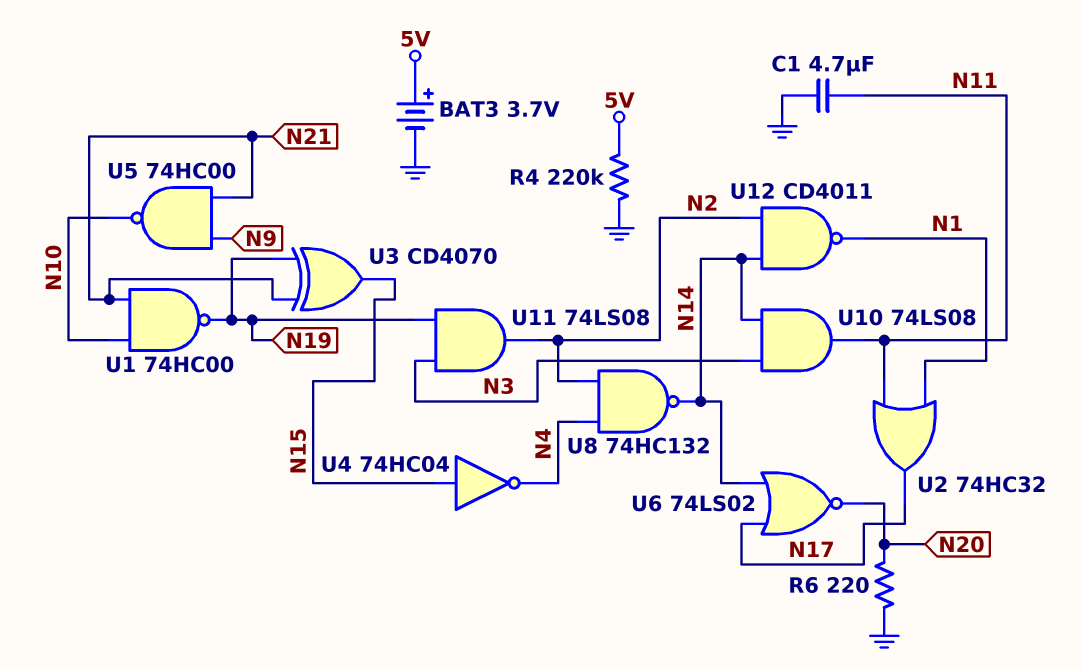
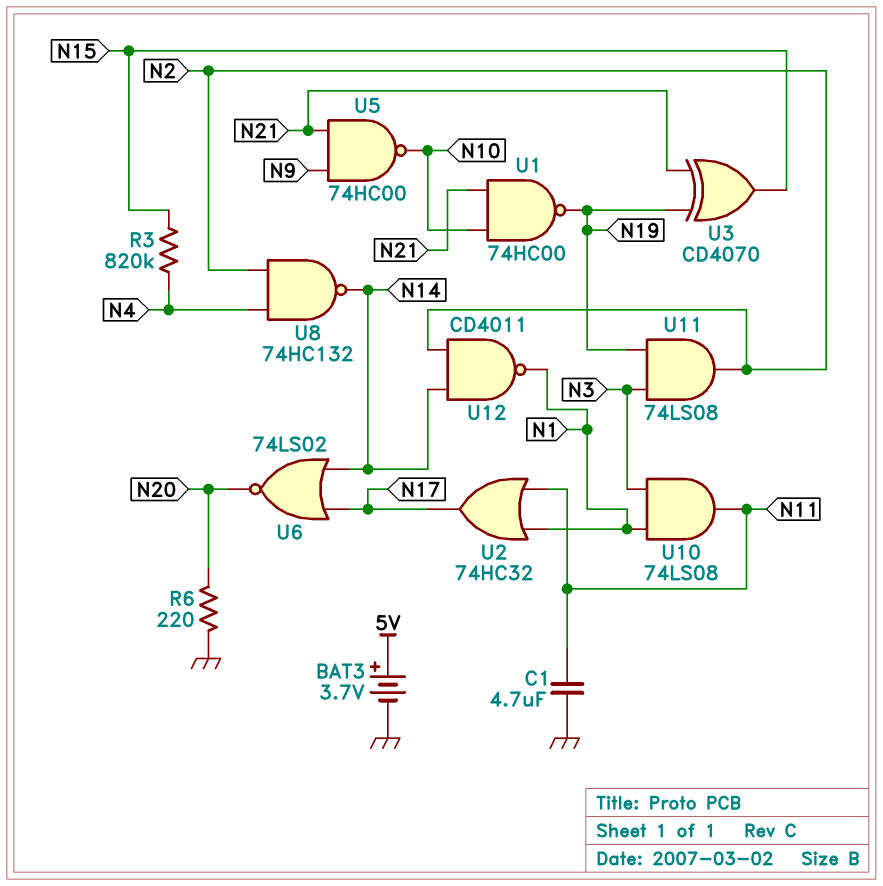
R3: none -> 820k (N4, N15)
R4: 220k (5V, GND) -> none
U4: NOT 74HC04 (in N15, out N4) -> none
U10: AND 74LS08 (in N3, in N14, out N11) -> AND 74LS08 (in N1, in N3, out N11)

